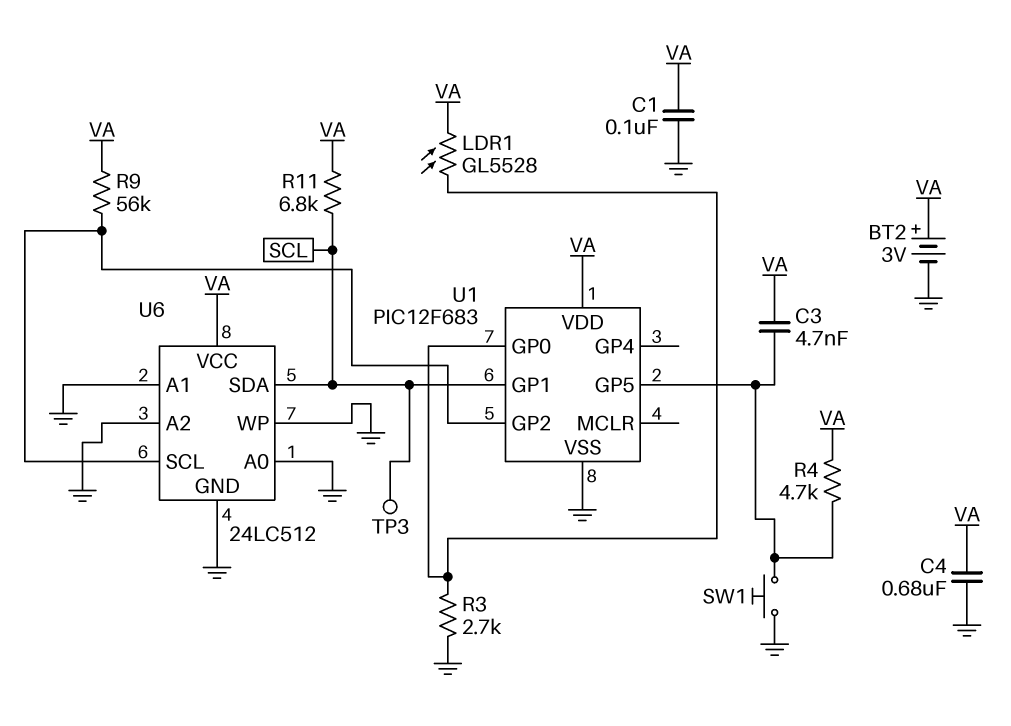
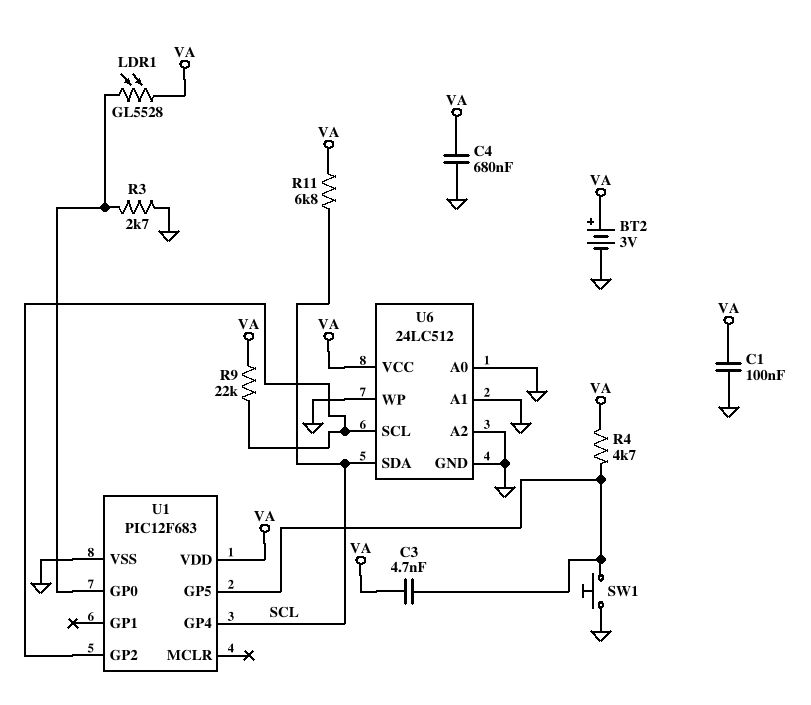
R9: 56k (U1/GP2, VA) -> 22k (U1/GP2, VA)
TP3: test point (SCL) -> none
U1 pin GP1: SCL -> none
U1 pin GP4: none -> SCL

